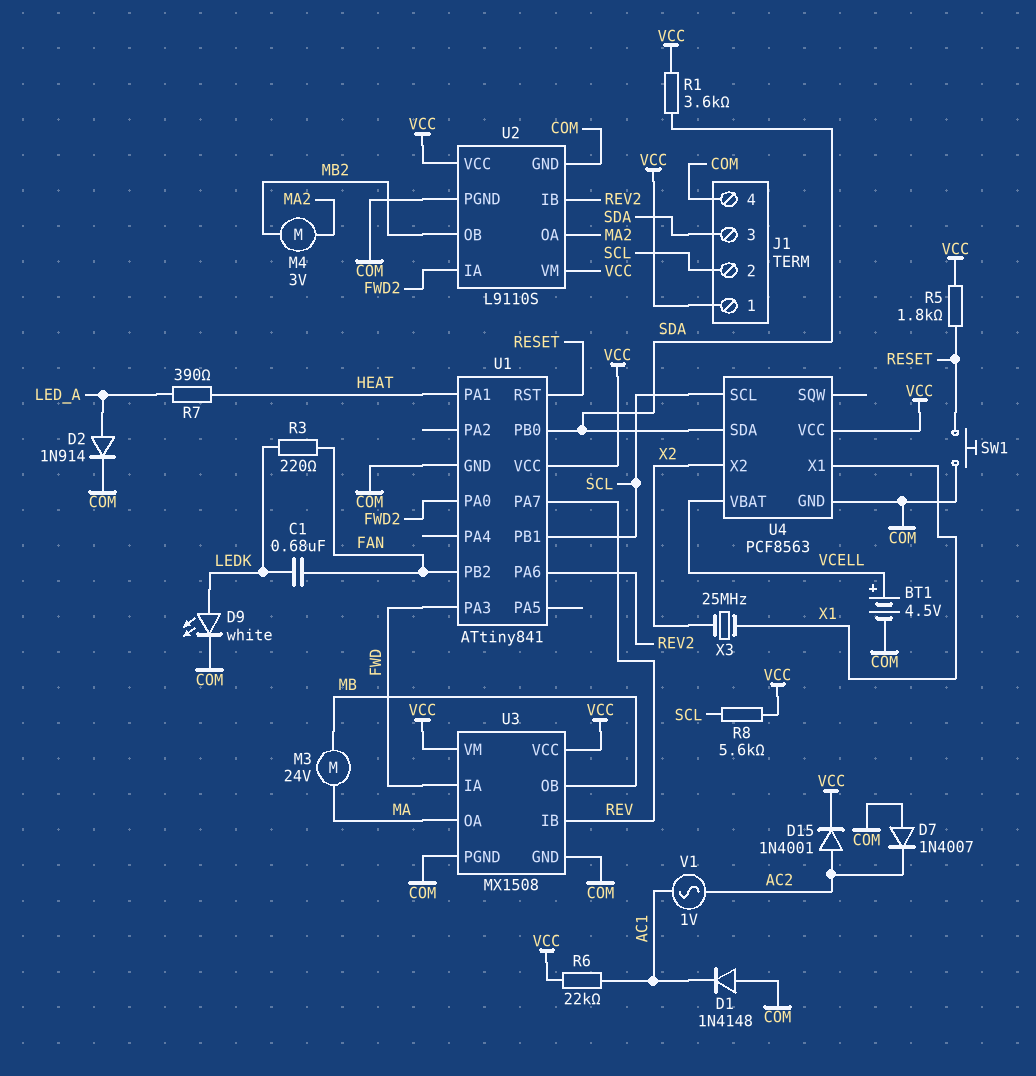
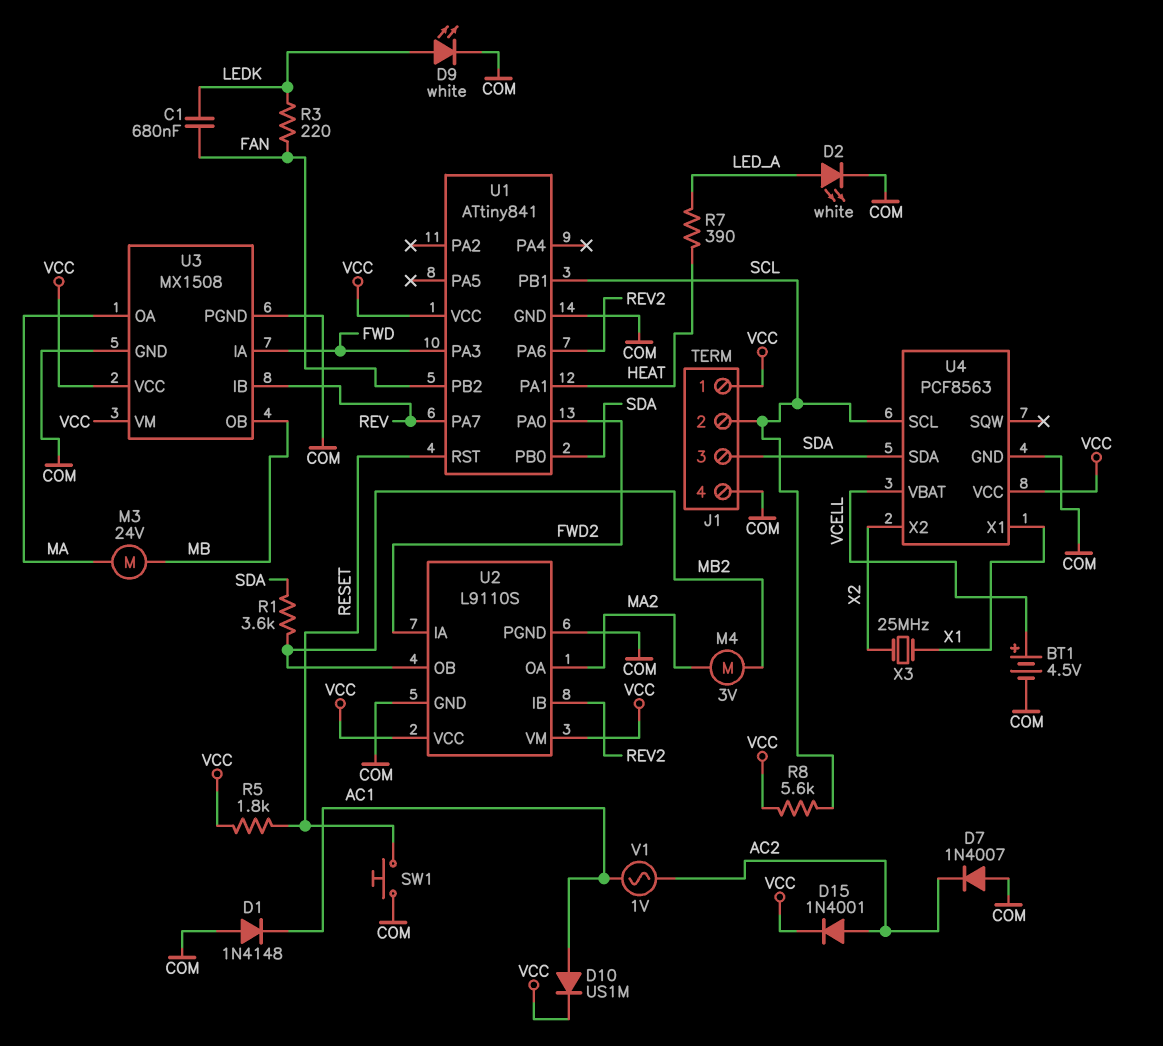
D2: diode 1N914 (A LED_A, K COM) -> LED white (A LED_A, K COM)
D10: none -> diode US1M (A AC1, K VCC)
R1: 3.6k (SDA, VCC) -> 3.6k (MB2, SDA)
R6: 22k (AC1, VCC) -> none

